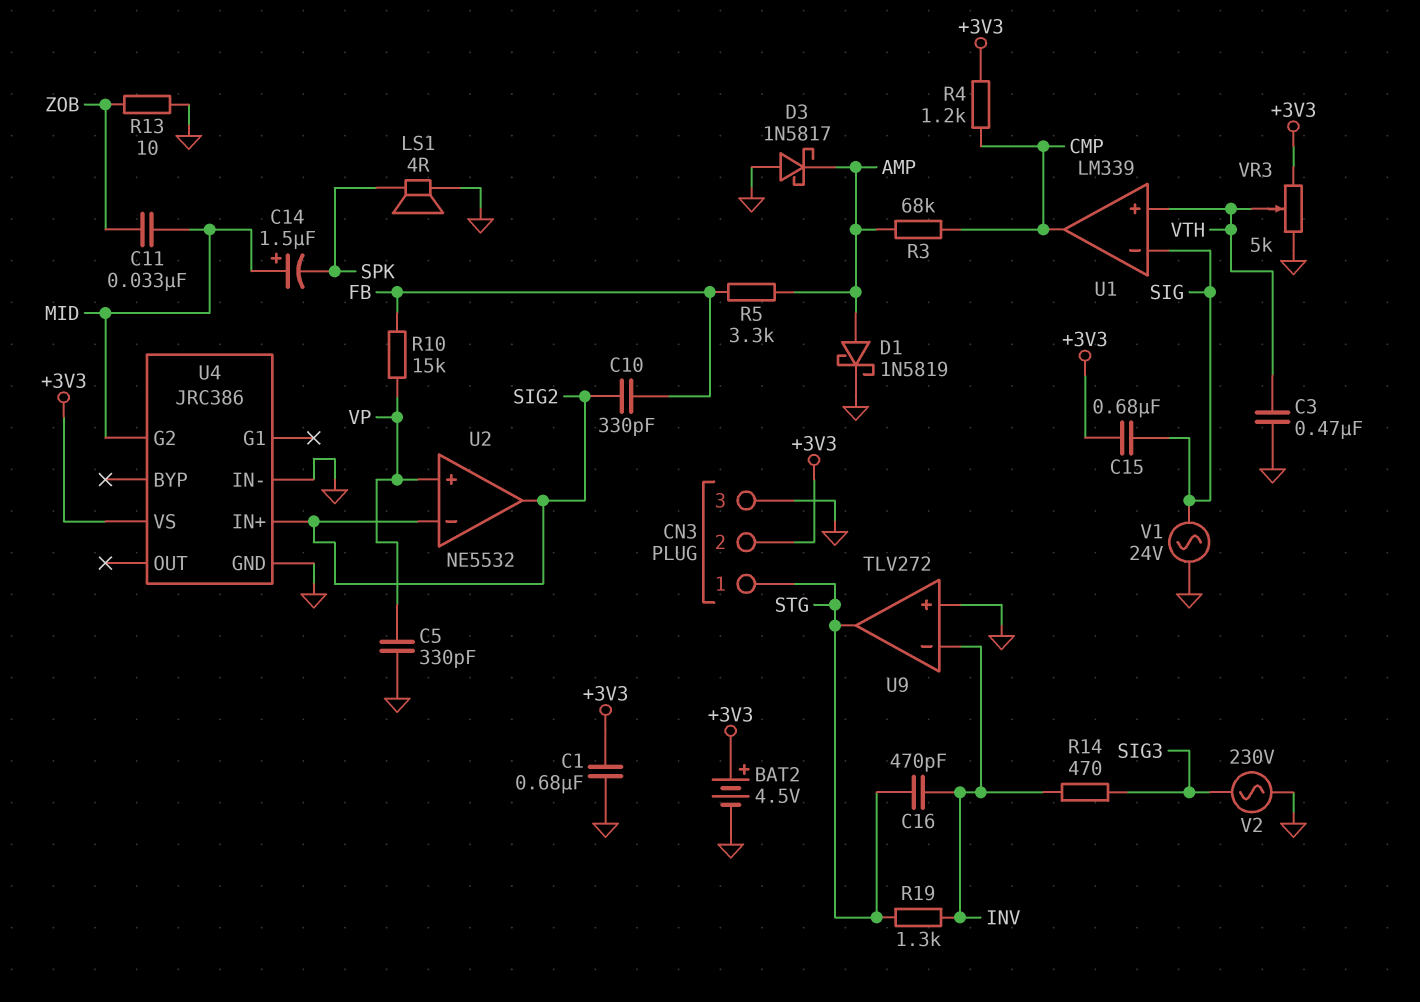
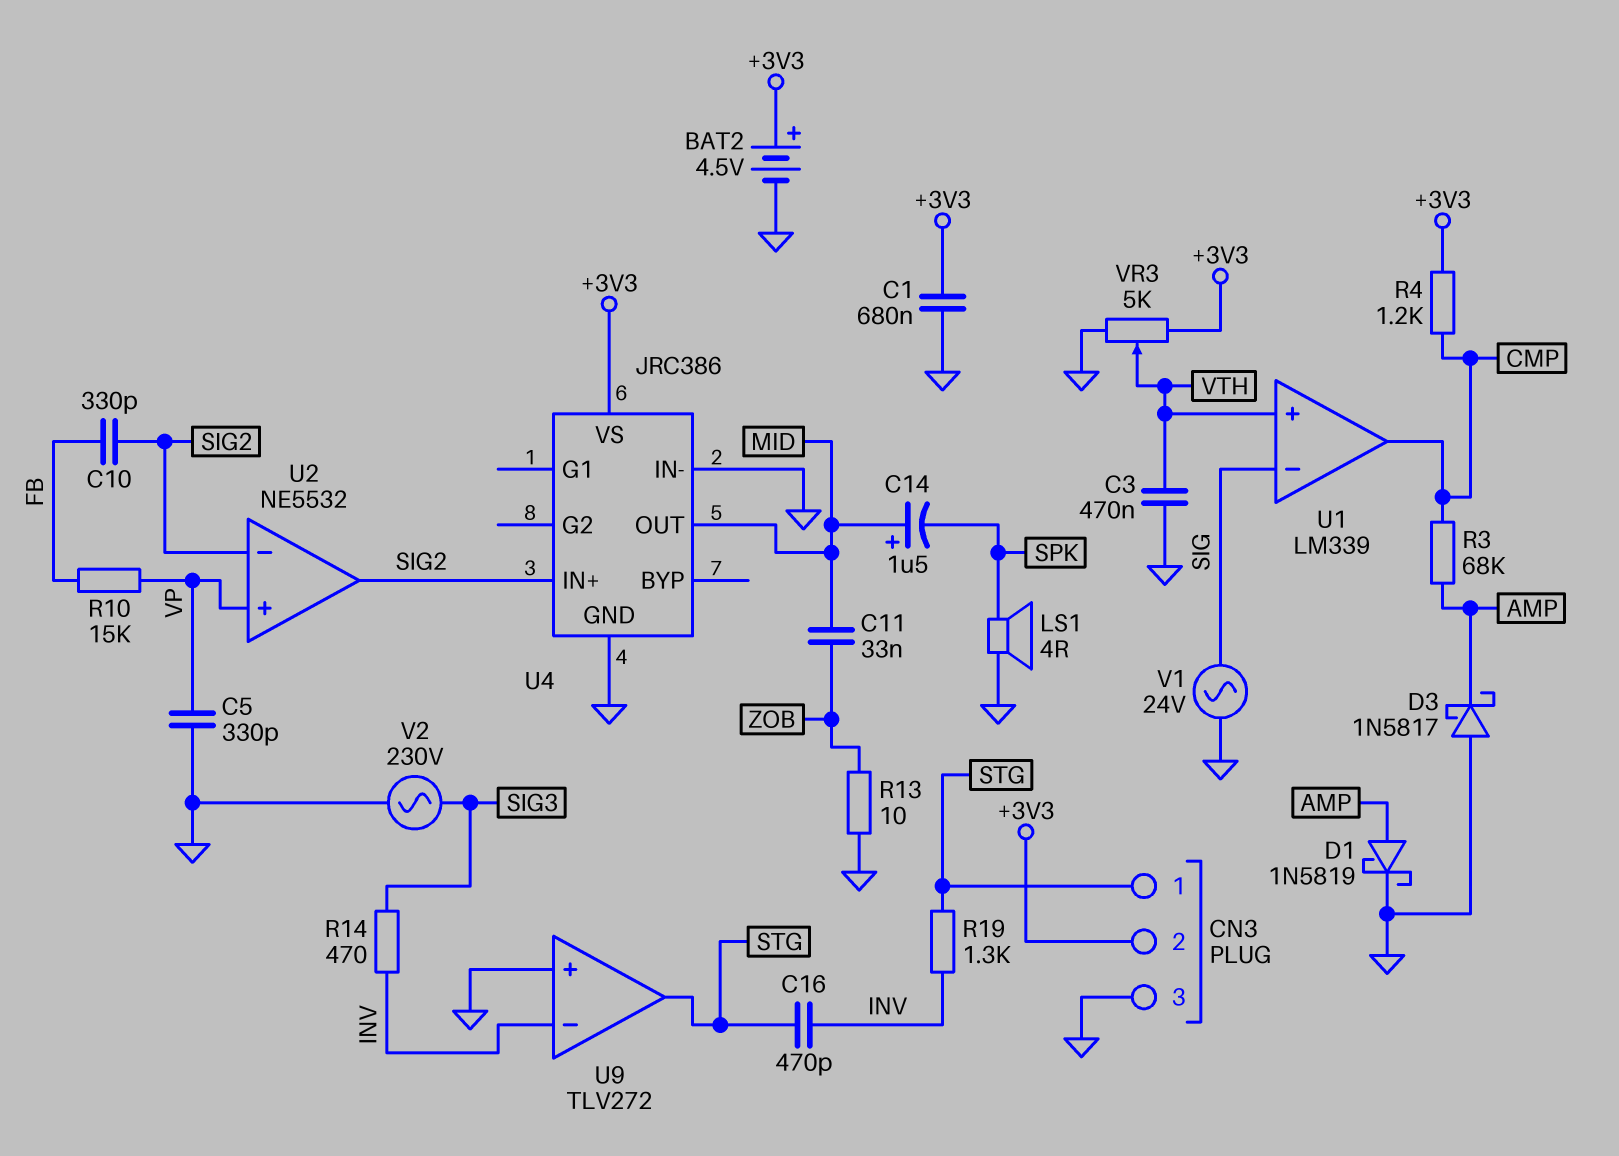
C15: 680nF (+3V3, SIG) -> none
R5: 3.3k (AMP, FB) -> none
U4 pin G2: MID -> none
U4 pin OUT: none -> MID

